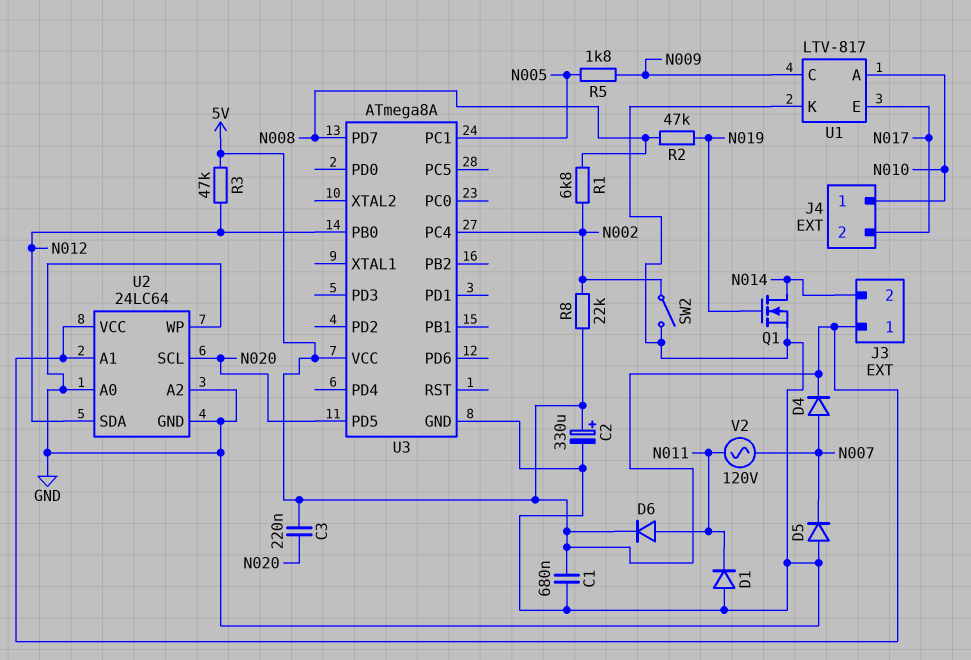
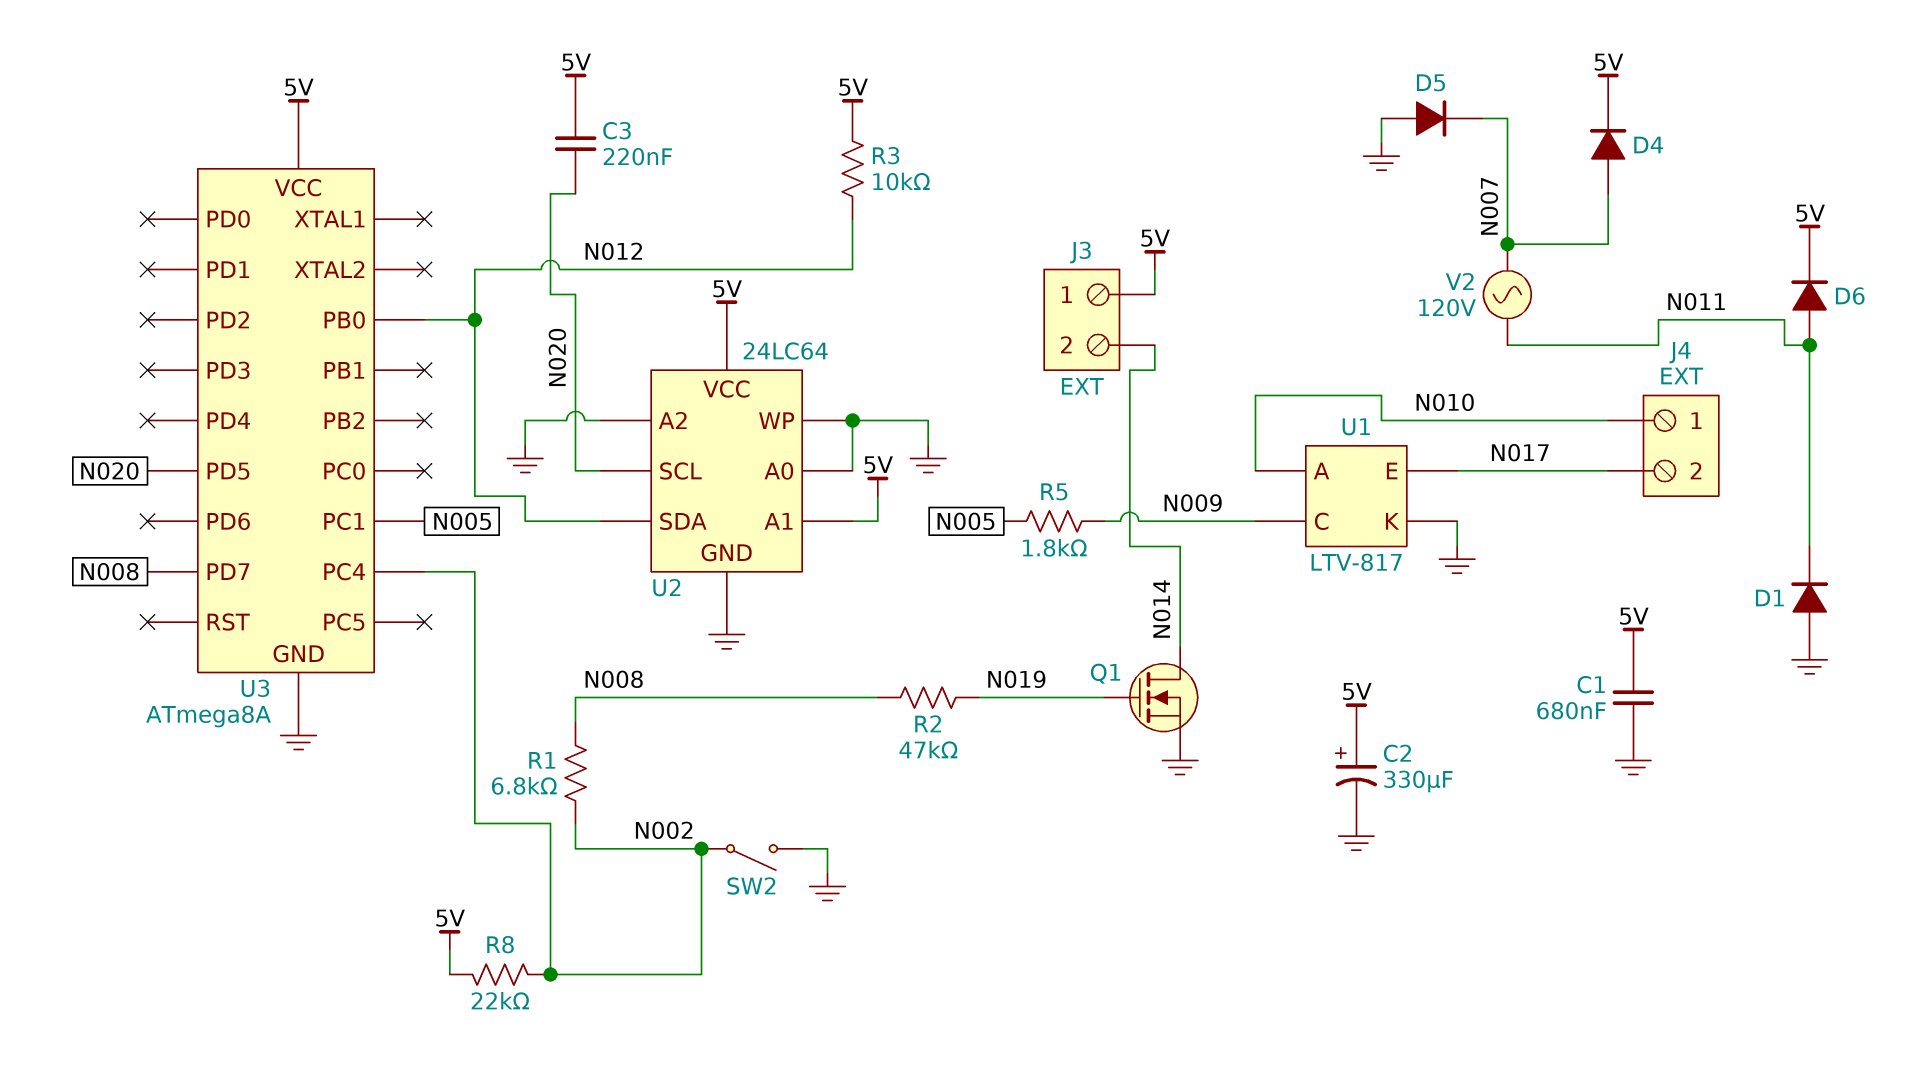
R3: 47k (5V, N012) -> 10k (5V, N012)

